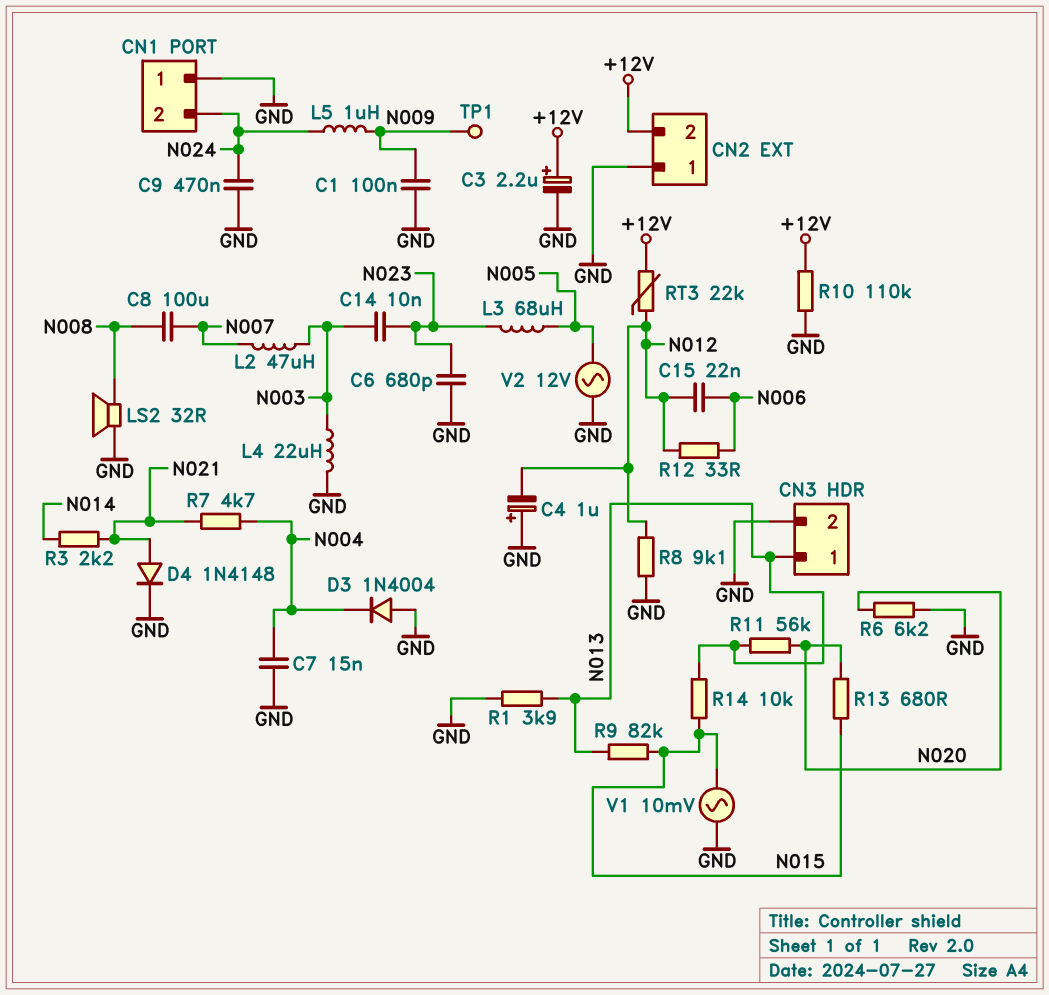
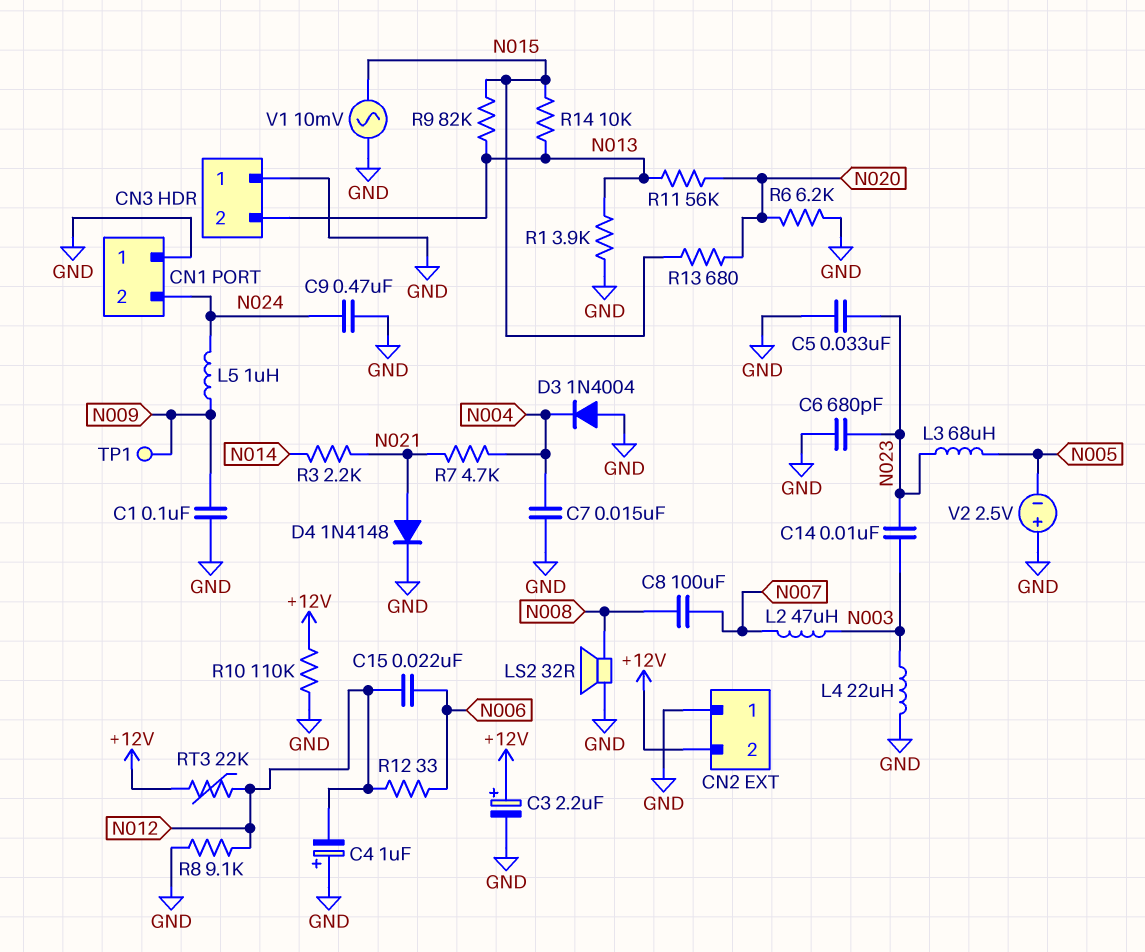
C5: none -> 33nF (GND, N023)
CN3 pin 1: N013 -> GND
CN3 pin 2: GND -> N013
V2: AC 12V (GND, N005) -> 2.5V (plus GND, minus N005)

